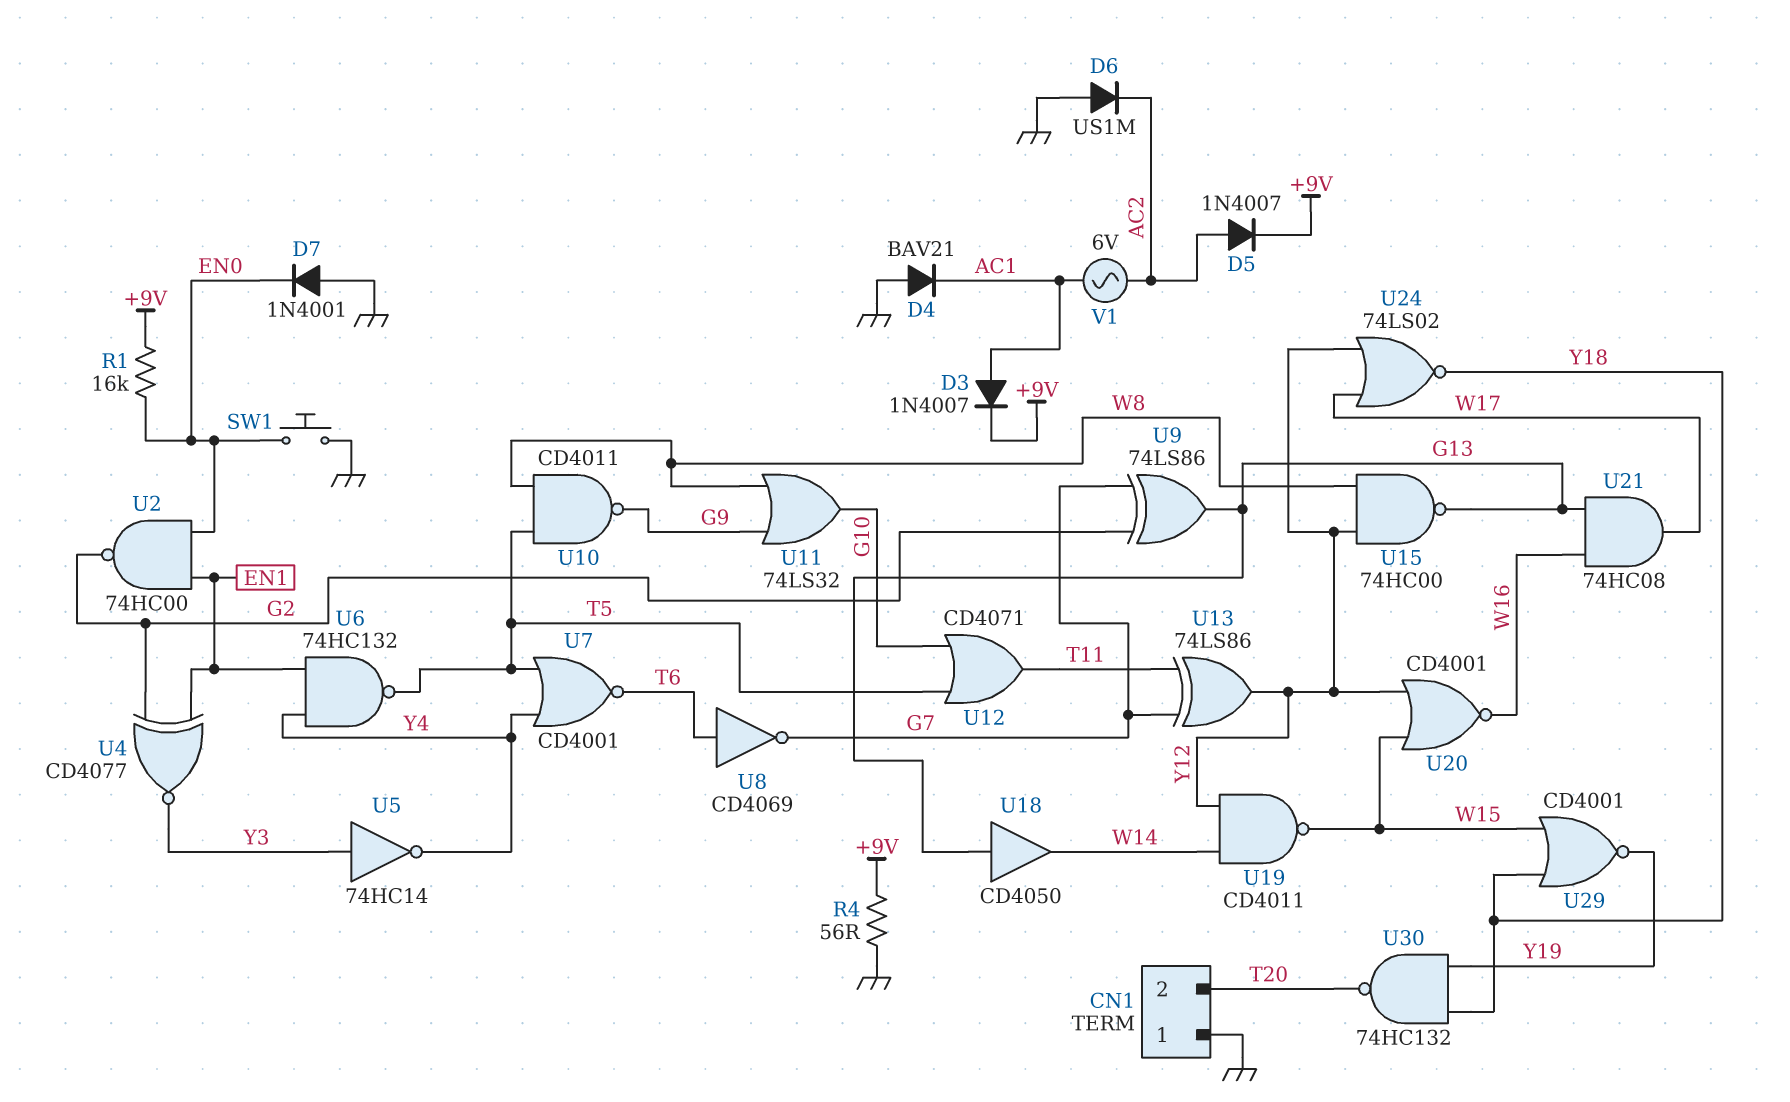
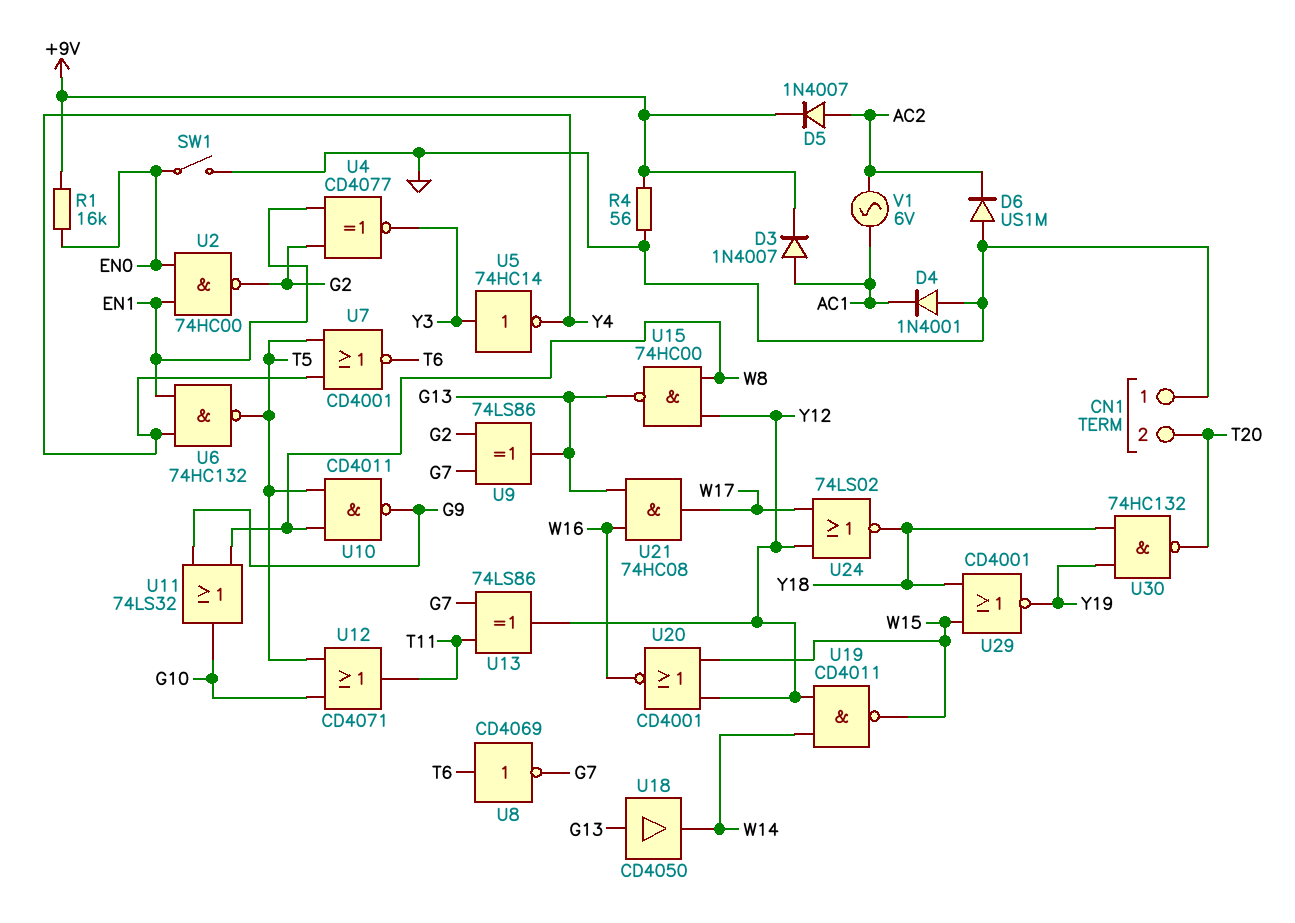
D4: diode BAV21 (A GND, K AC1) -> diode 1N4001 (A GND, K AC1)
D7: diode 1N4001 (A GND, K EN0) -> none
SW1: button (EN0, GND) -> switch (EN0, GND)

